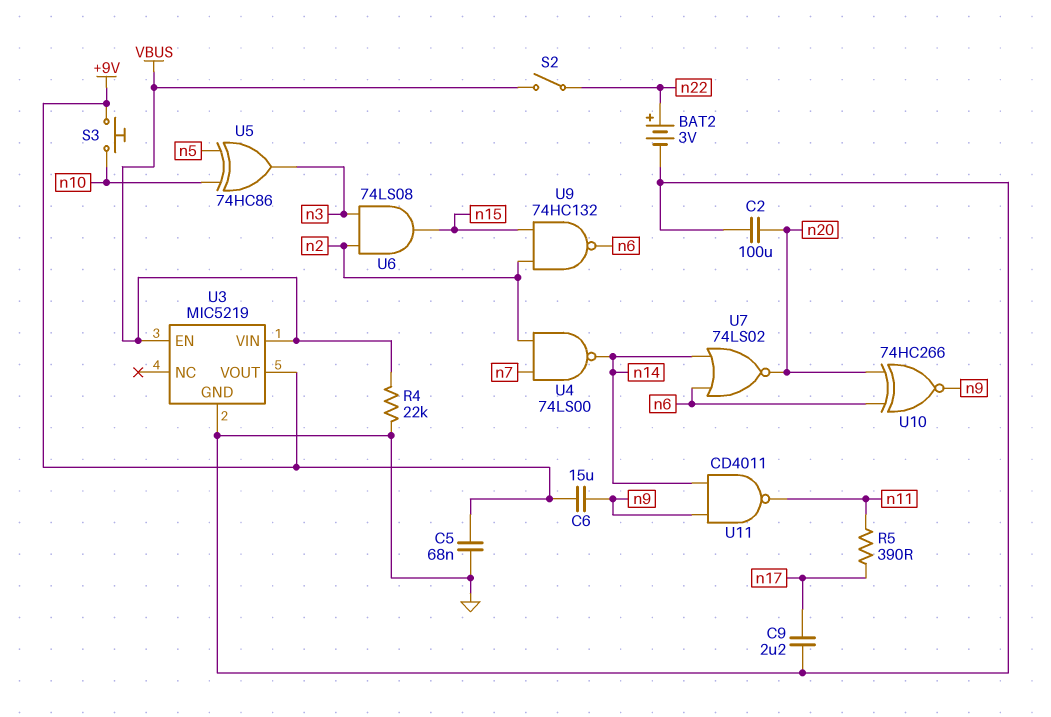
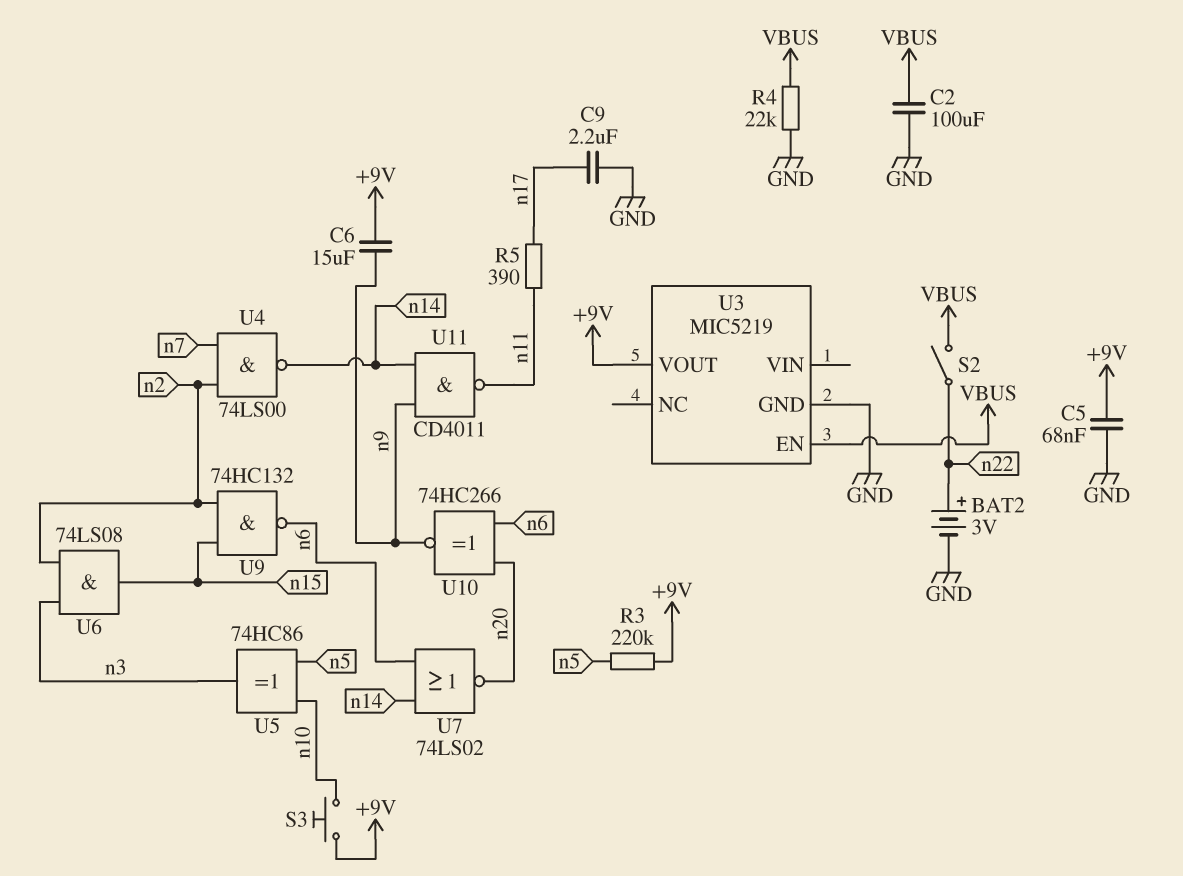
C2: 100uF (GND, n20) -> 100uF (GND, VBUS)
R3: none -> 220k (+9V, n5)
U3 pin VIN: VBUS -> none

